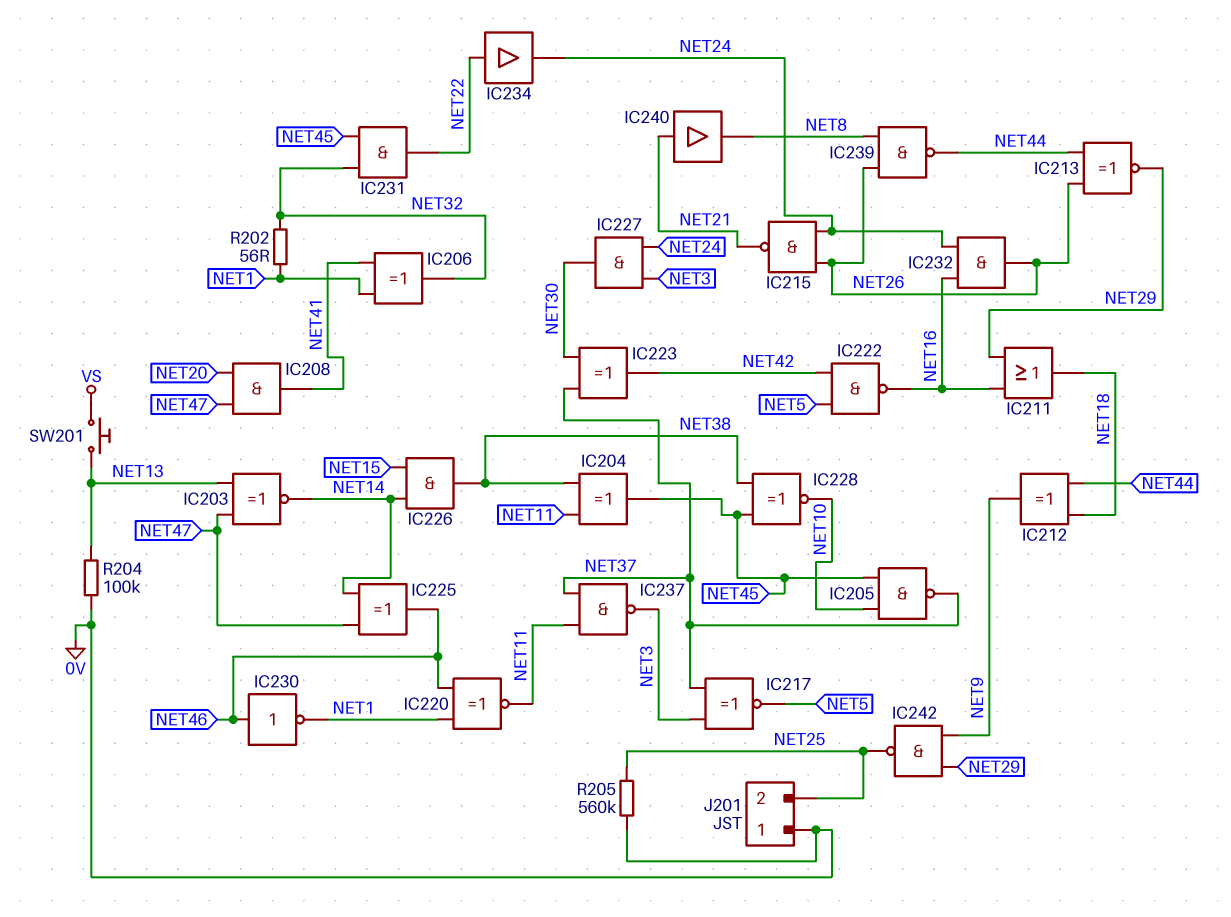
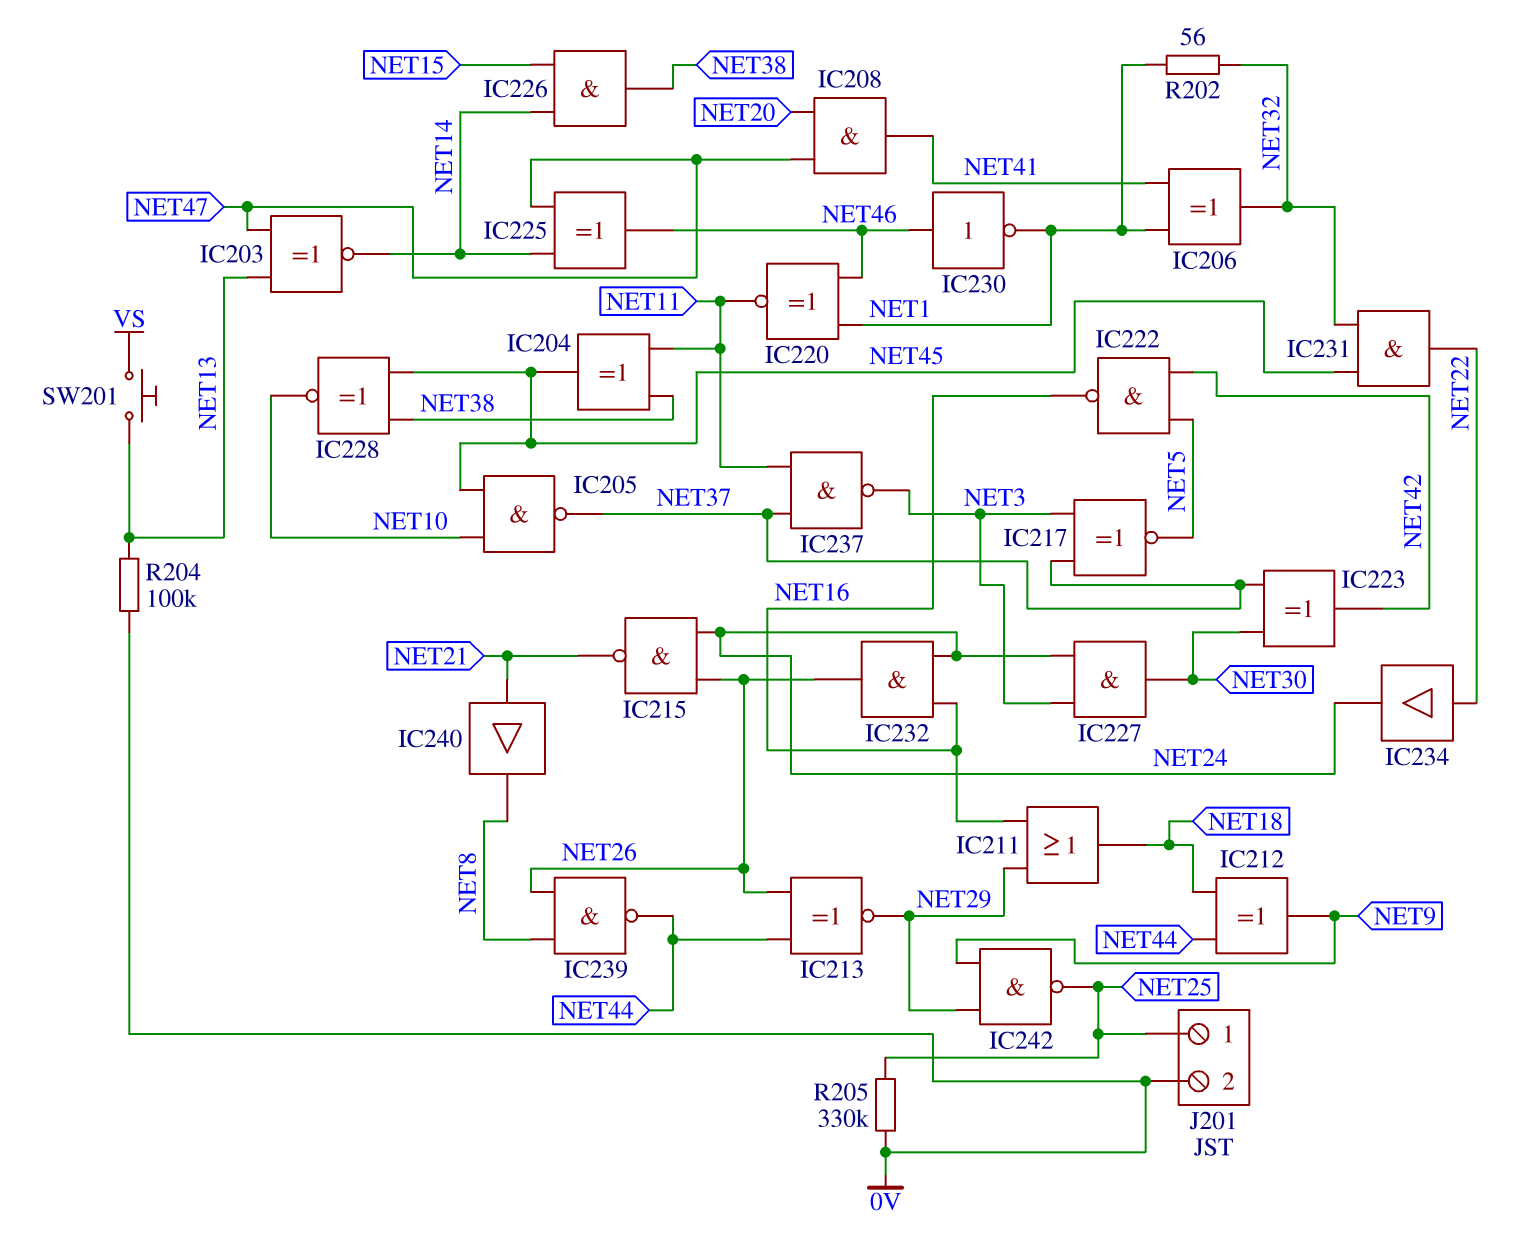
J201 pin 1: 0V -> NET25
J201 pin 2: NET25 -> 0V
R205: 560k (0V, NET25) -> 330k (0V, NET25)

